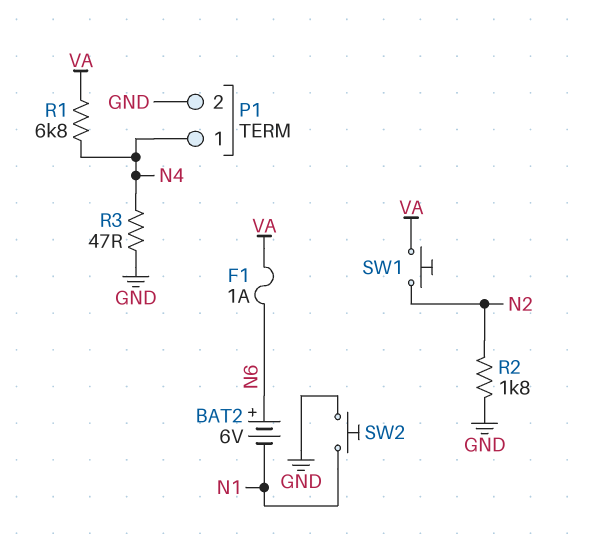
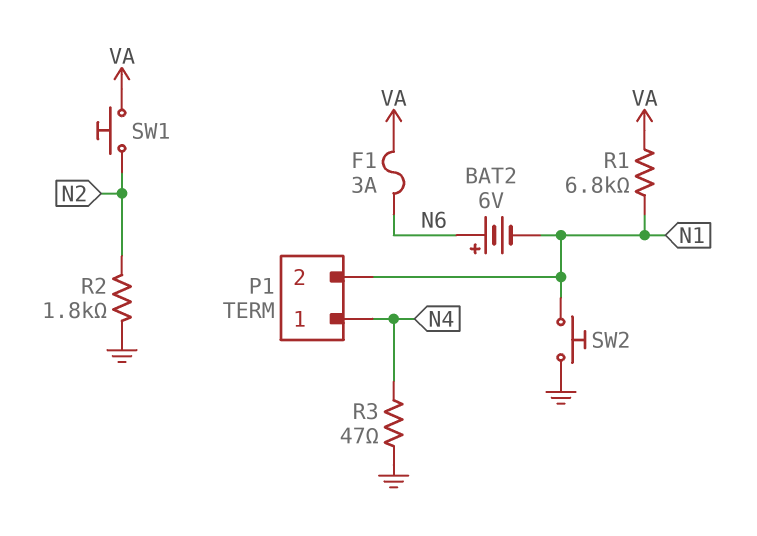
F1: 1A (N6, VA) -> 3A (N6, VA)
P1 pin 2: GND -> N1
R1: 6.8k (N4, VA) -> 6.8k (N1, VA)

